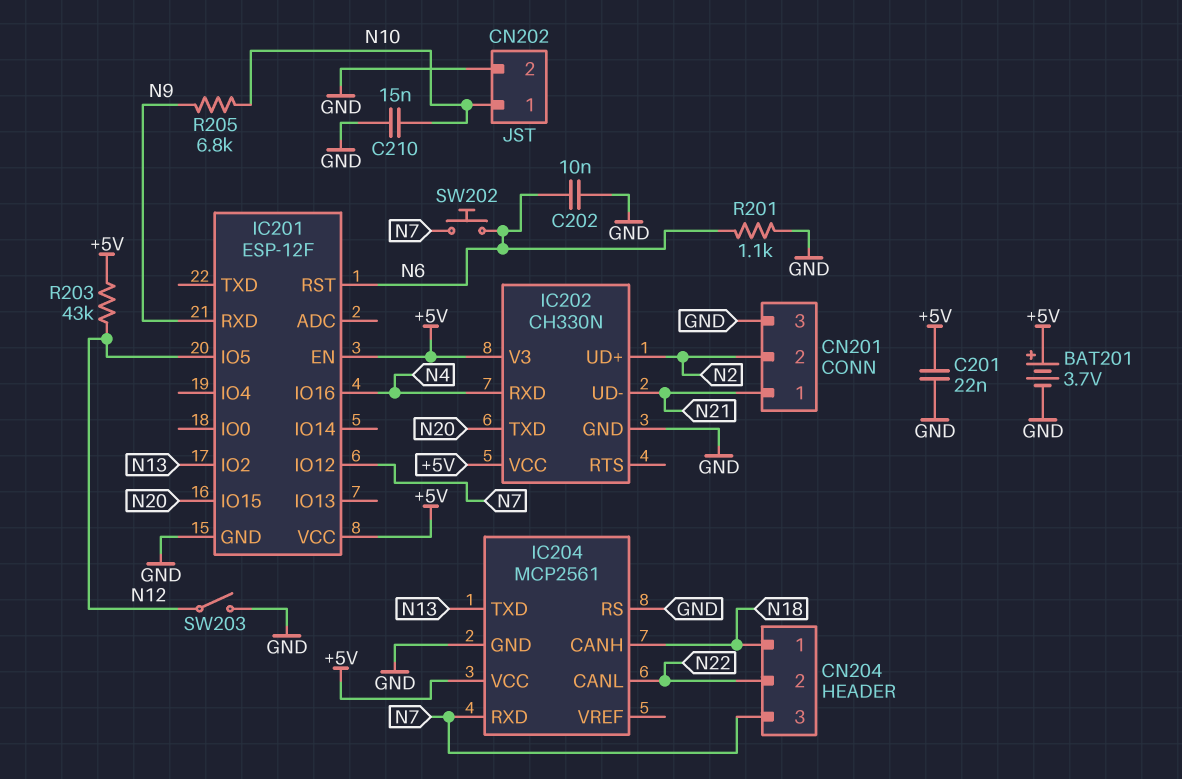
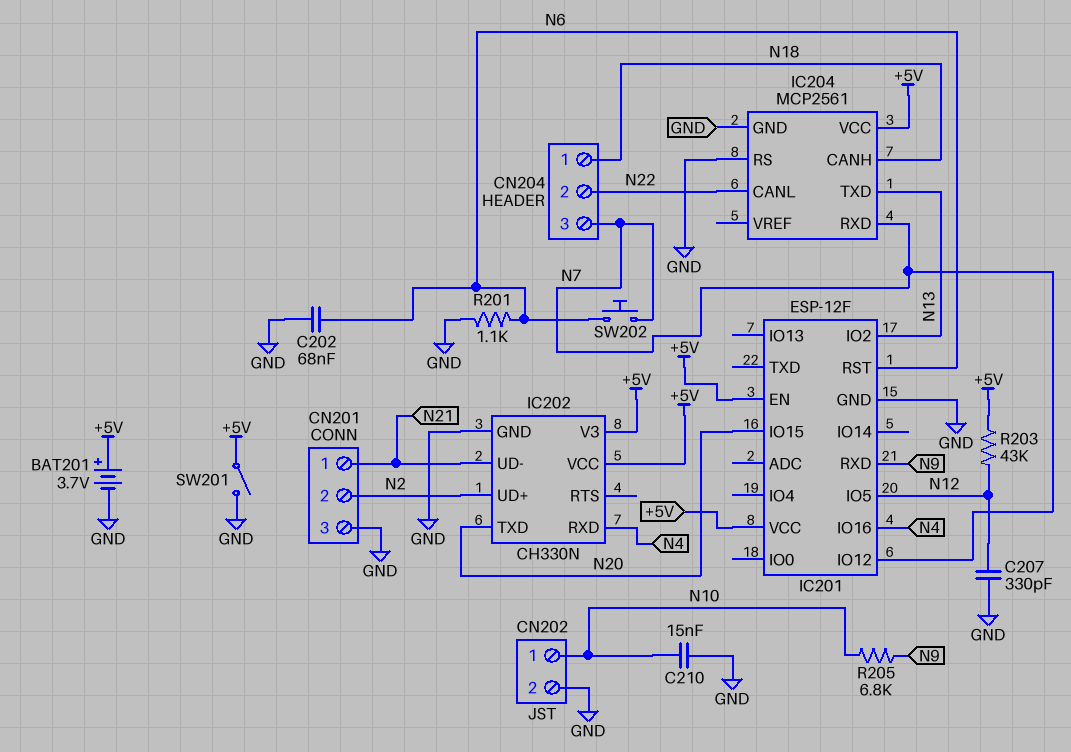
C201: 22nF (+5V, GND) -> none
C202: 10nF (GND, N6) -> 68nF (GND, N6)
C207: none -> 330pF (GND, N12)
SW201: none -> switch (+5V, GND)
SW203: switch (GND, N12) -> none

